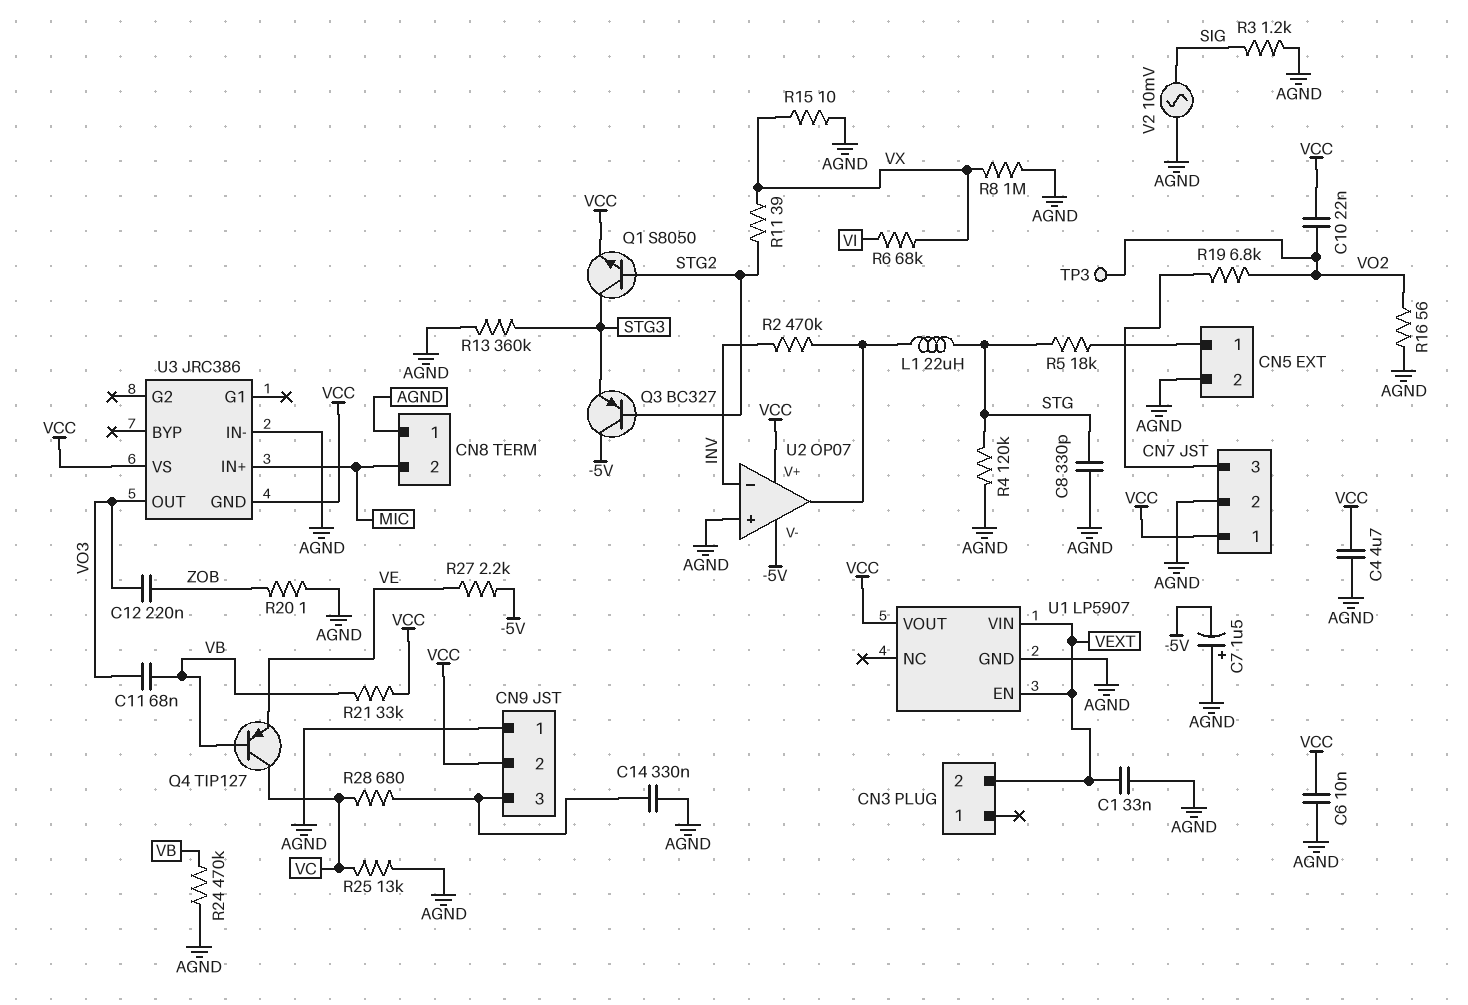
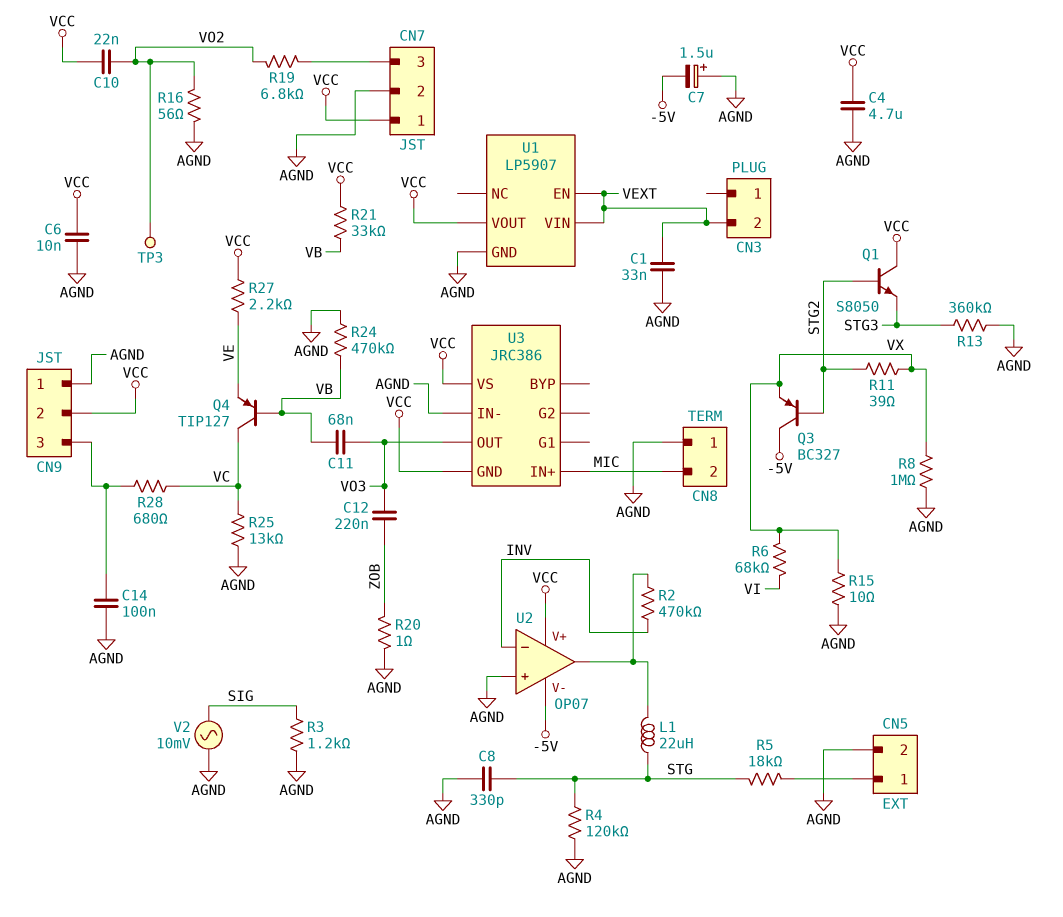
C14: 330nF (AGND, CN9/3) -> 100nF (AGND, CN9/3)
Q1: NPN S8050 (B STG2, C STG3, E VCC) -> NPN S8050 (B STG2, C VCC, E STG3)
Q3: PNP BC327 (B STG2, C -5V, E STG3) -> PNP BC327 (B STG2, C -5V, E VX)
R27: 2.2k (-5V, VE) -> 2.2k (VCC, VE)

